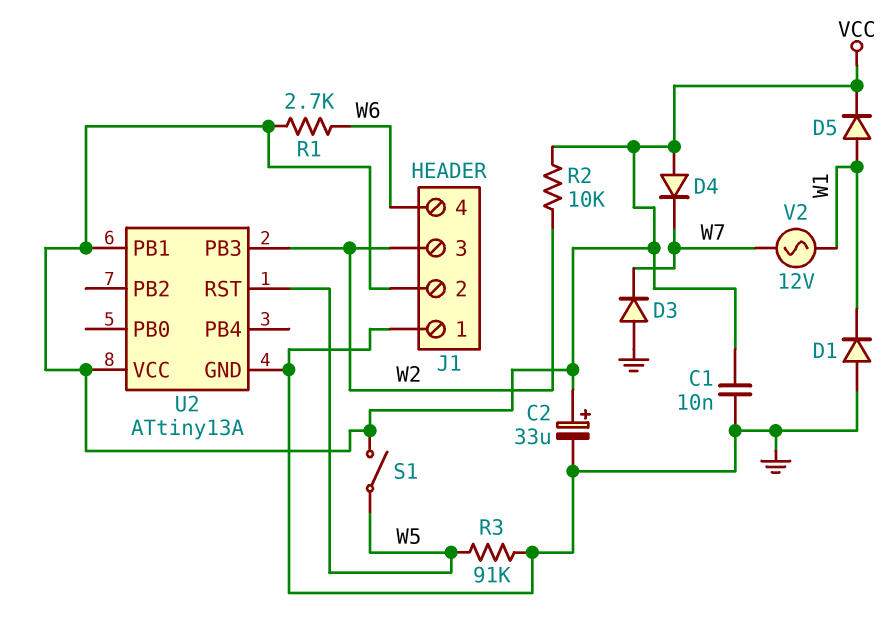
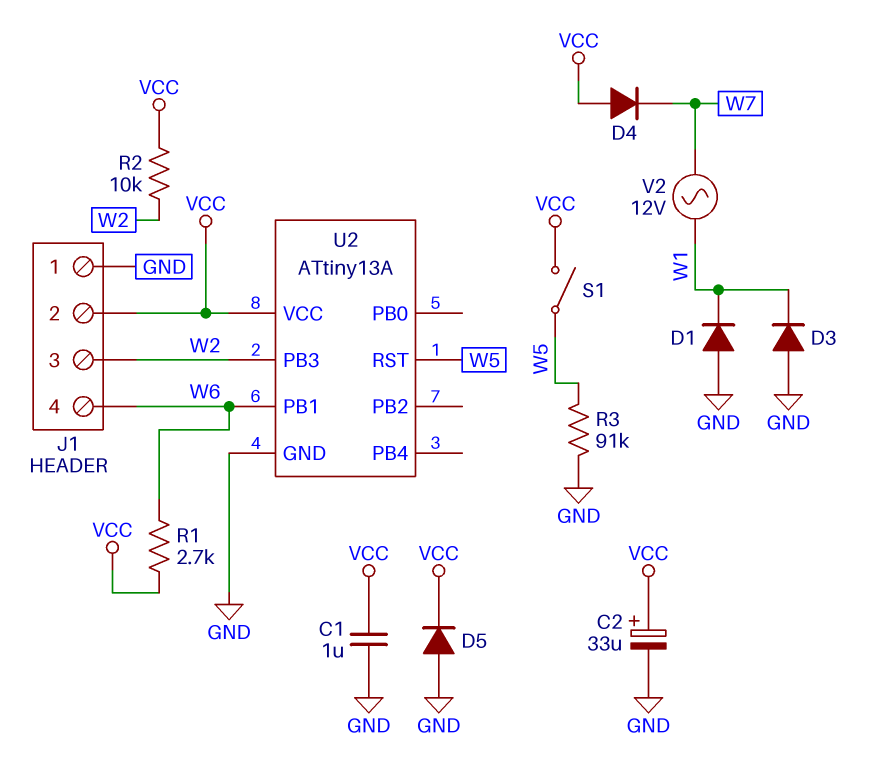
C1: 10nF (GND, VCC) -> 1uF (GND, VCC)
D3: diode (A GND, K W7) -> diode (A GND, K W1)
D5: diode (A W1, K VCC) -> diode (A GND, K VCC)
U2 pin PB1: VCC -> W6

